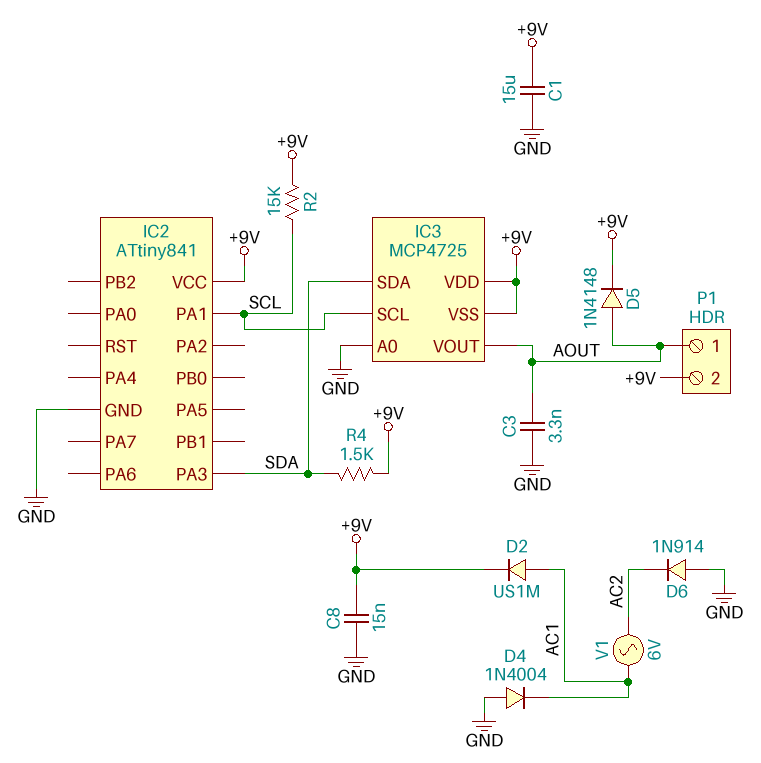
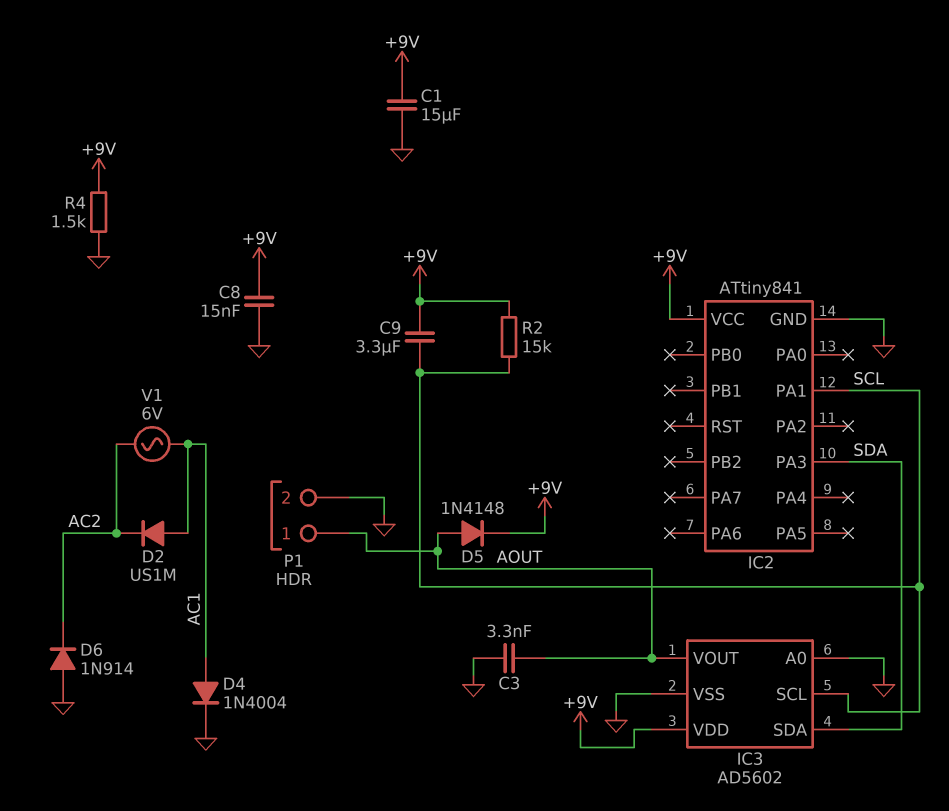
C9: none -> 3.3uF (+9V, SCL)
D2: diode US1M (A AC1, K +9V) -> diode US1M (A AC1, K AC2)
D4: diode 1N4004 (A GND, K AC1) -> diode 1N4004 (A AC1, K GND)
IC3: MCP4725 -> AD5602
IC3 pin VSS: +9V -> GND
P1 pin 2: +9V -> GND
R4: 1.5k (+9V, SDA) -> 1.5k (+9V, GND)

